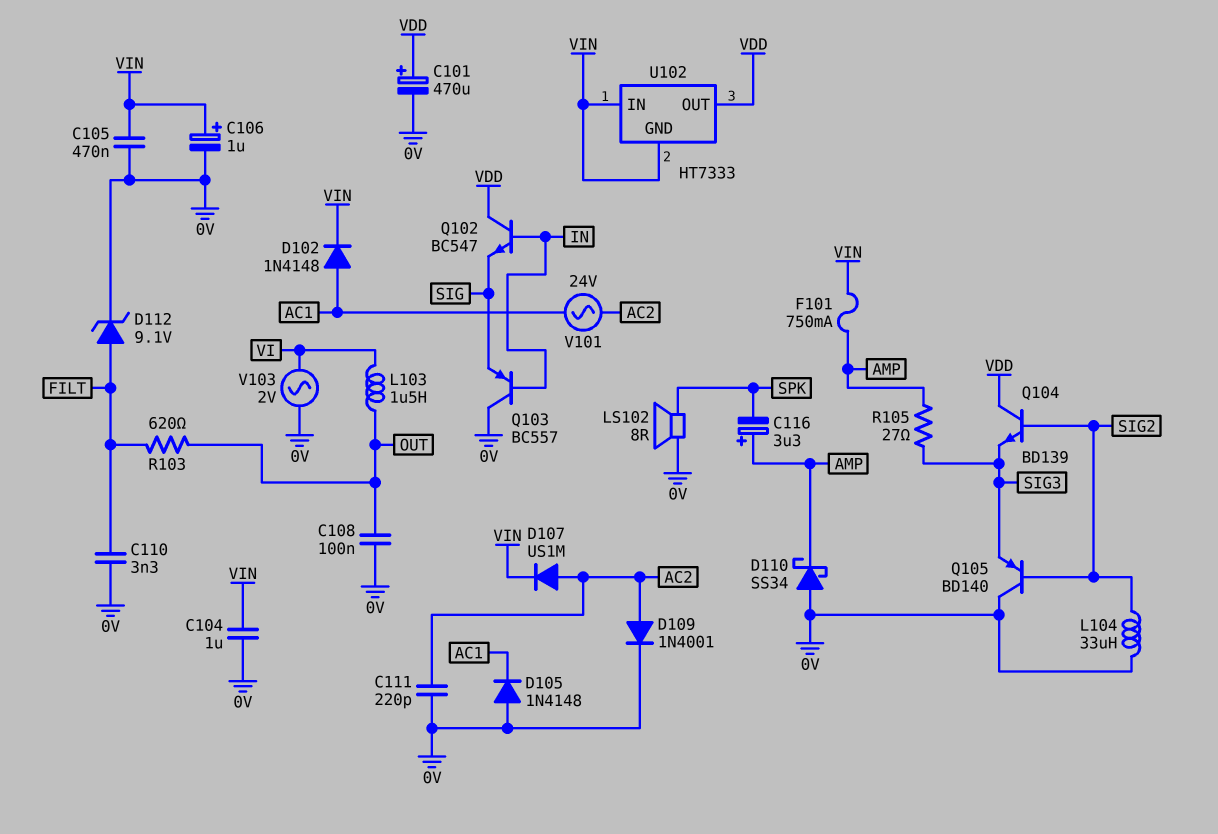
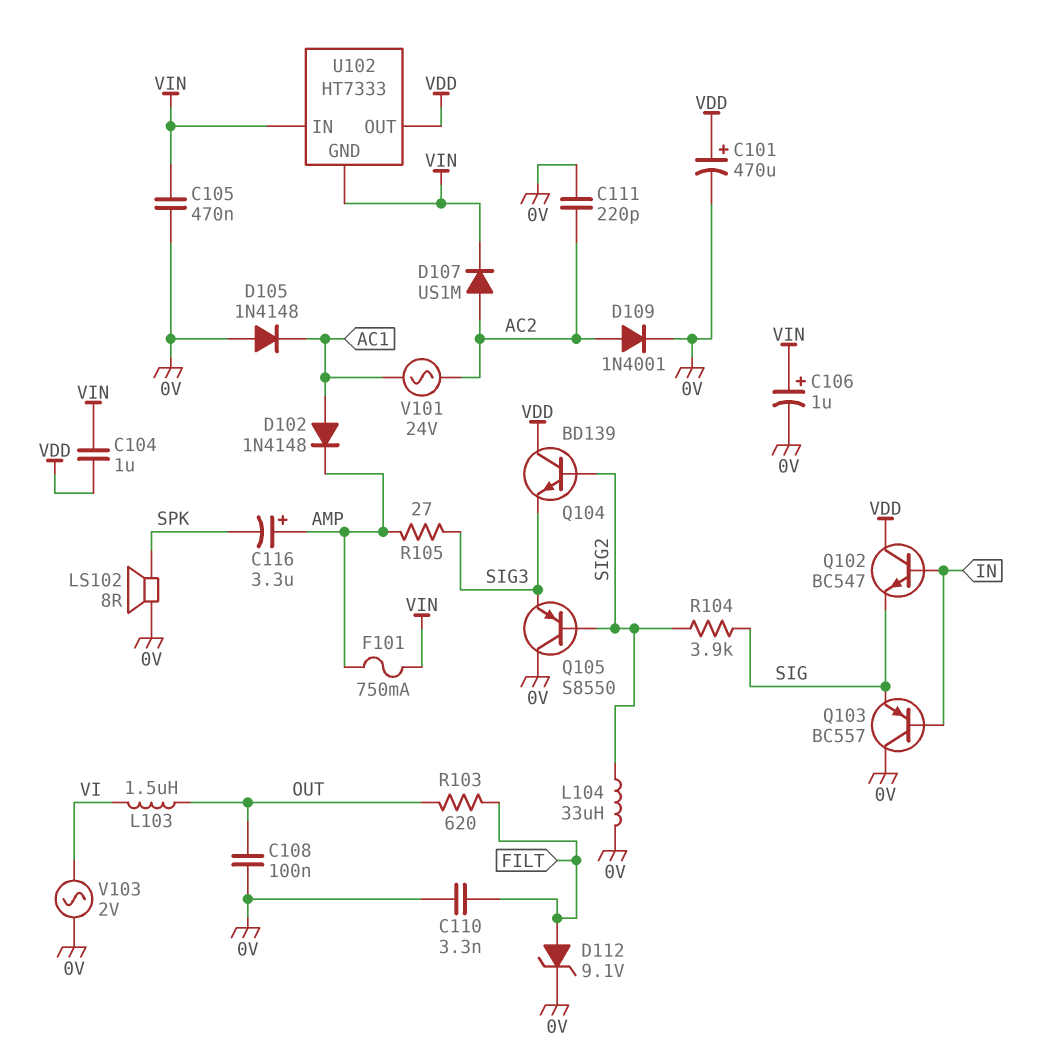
C104: 1uF (0V, VIN) -> 1uF (VDD, VIN)
D102: diode 1N4148 (A AC1, K VIN) -> diode 1N4148 (A AC1, K AMP)
D110: schottky SS34 (A 0V, K AMP) -> none
Q105: PNP BD140 (B SIG2, C 0V, E SIG3) -> PNP S8550 (B SIG2, C 0V, E SIG3)
R104: none -> 3.9k (SIG, SIG2)

